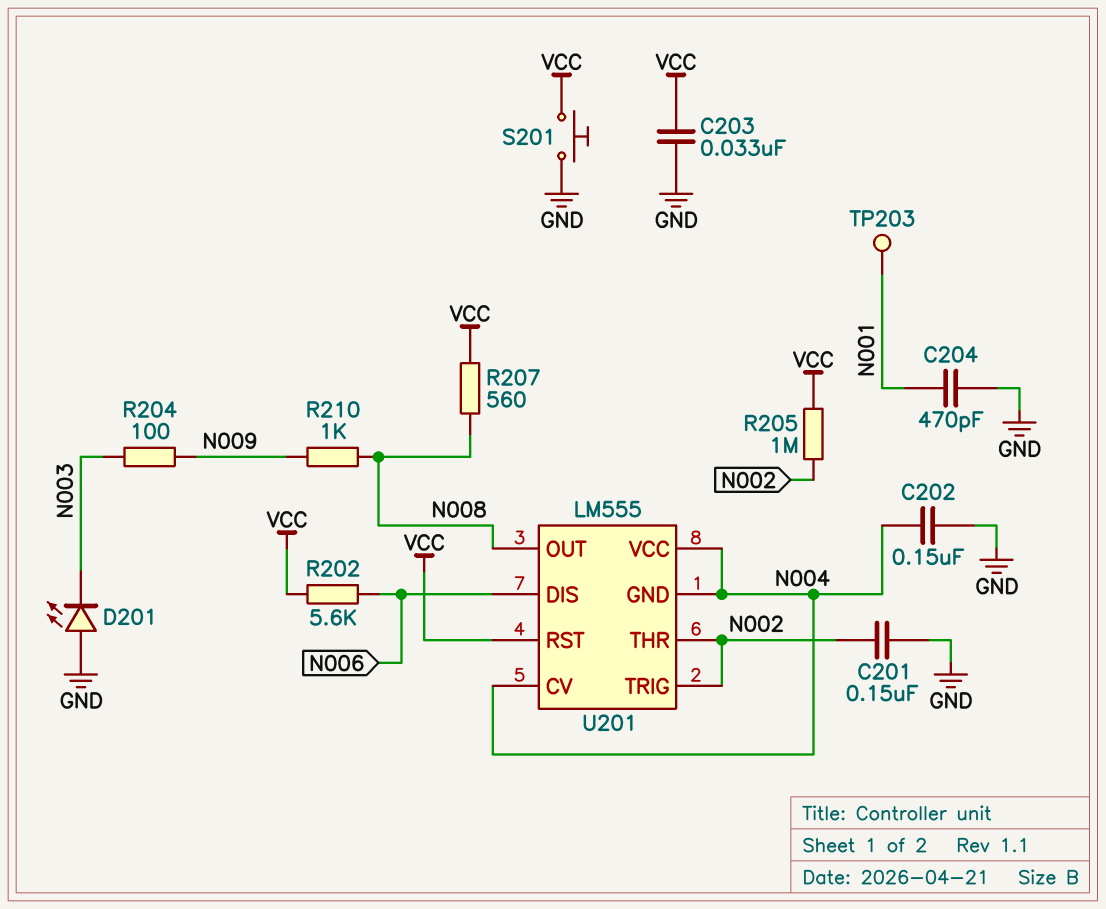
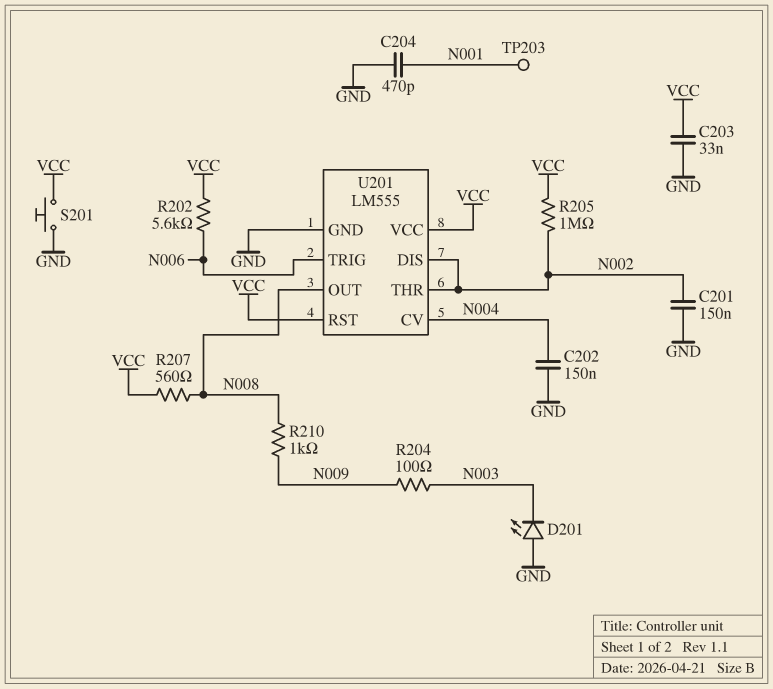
U201 pin DIS: N006 -> N002
U201 pin GND: N004 -> GND
U201 pin TRIG: N002 -> N006
U201 pin VCC: N004 -> VCC

